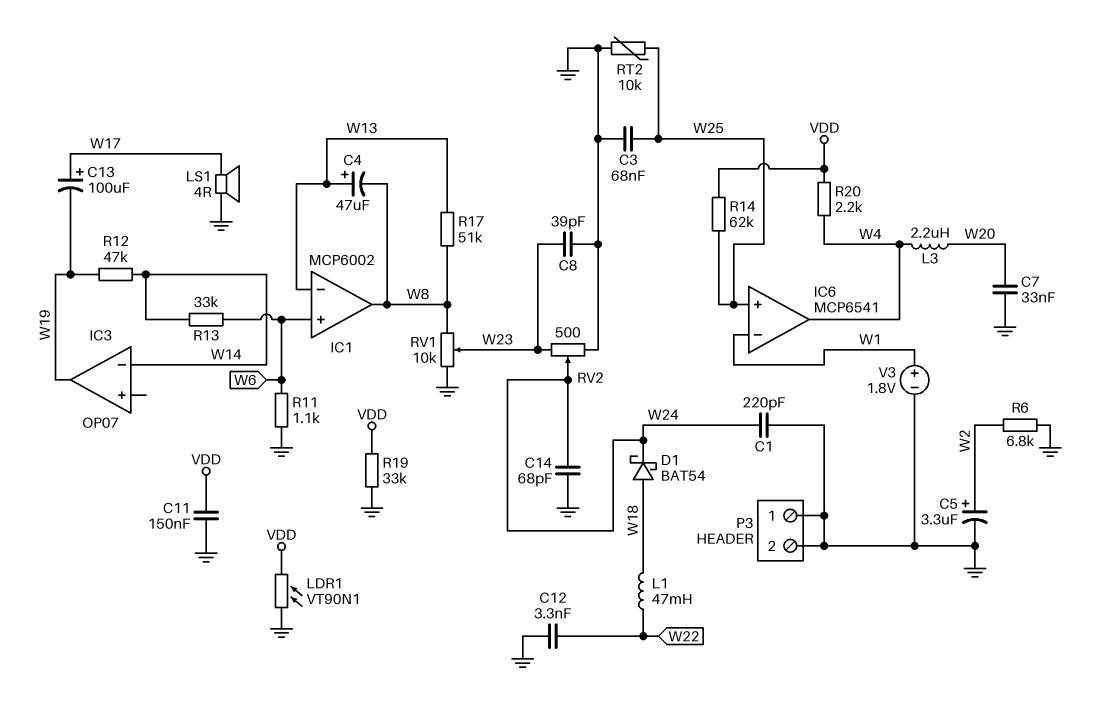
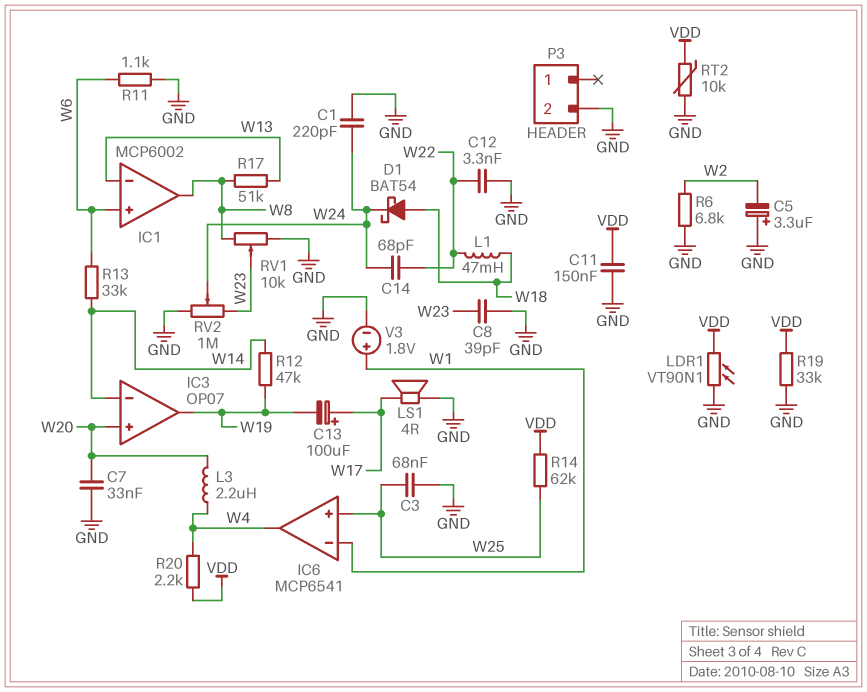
C4: 47uF (plus W13, minus W8) -> none
C5: 3.3uF (plus W2, minus GND) -> 3.3uF (plus GND, minus W2)
C14: 68pF (GND, W24) -> 68pF (W22, W24)
IC3 pin in+: none -> W20
P3 pin 1: GND -> none
RT2: 10k (GND, W25) -> 10k (GND, VDD)
RV2: 500 (GND, W23, wiper W24) -> 1M (GND, W23, wiper W24)

